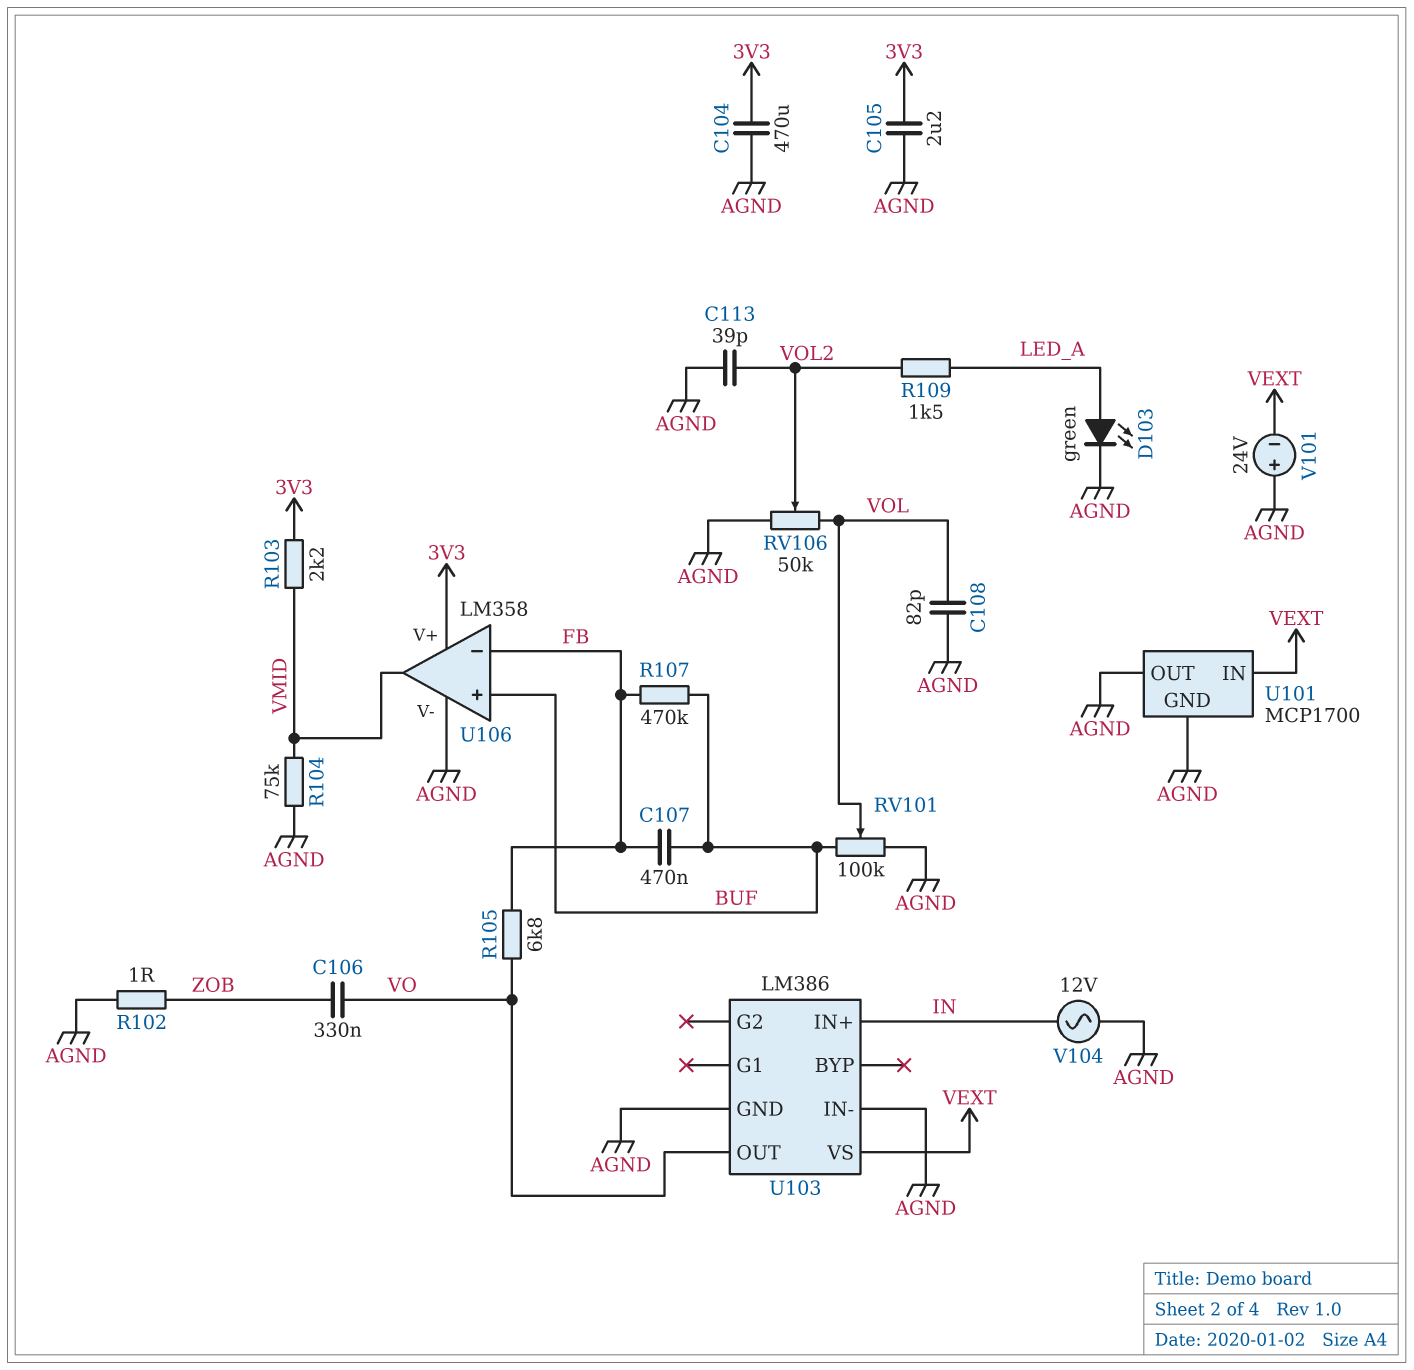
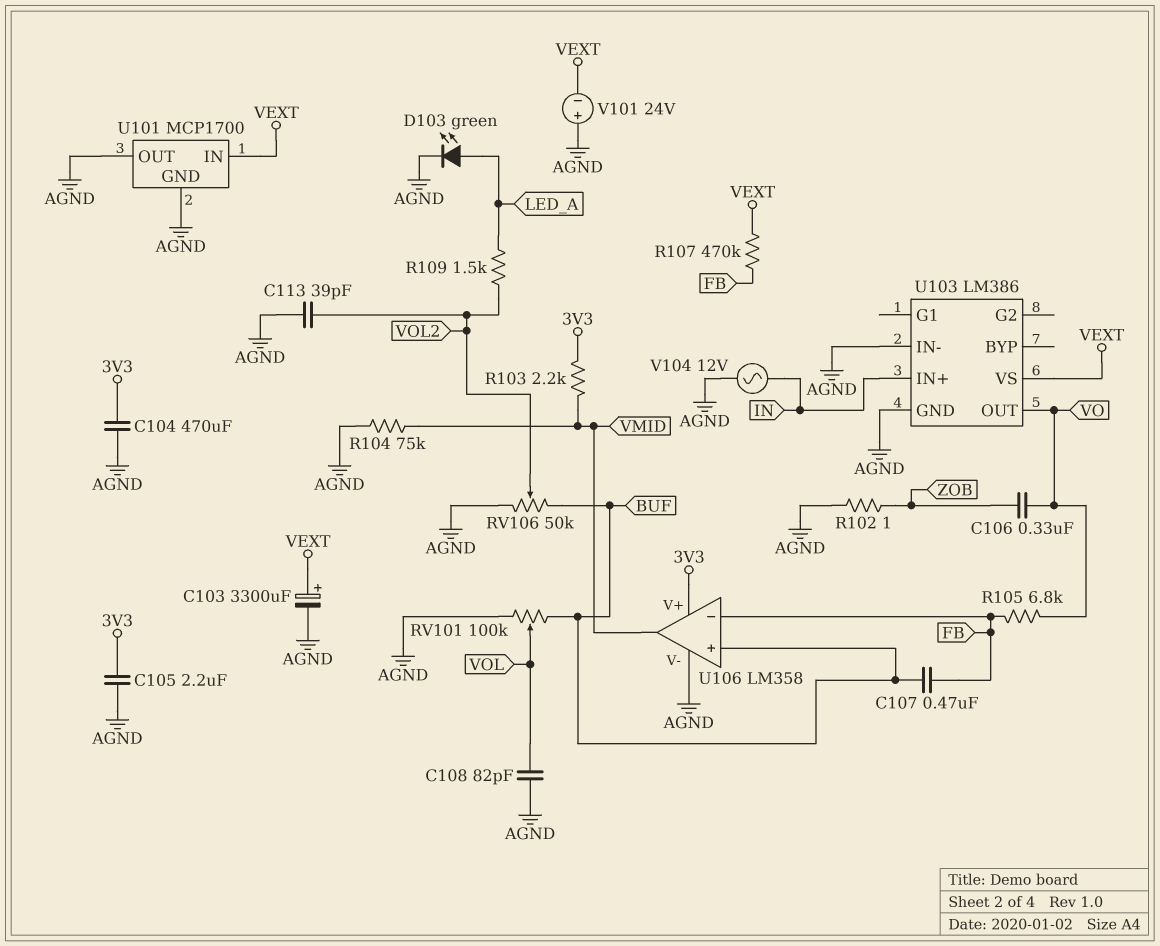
C103: none -> 3300uF (plus VEXT, minus AGND)
R107: 470k (BUF, FB) -> 470k (FB, VEXT)
RV106: 50k (AGND, VOL, wiper VOL2) -> 50k (AGND, BUF, wiper VOL2)

